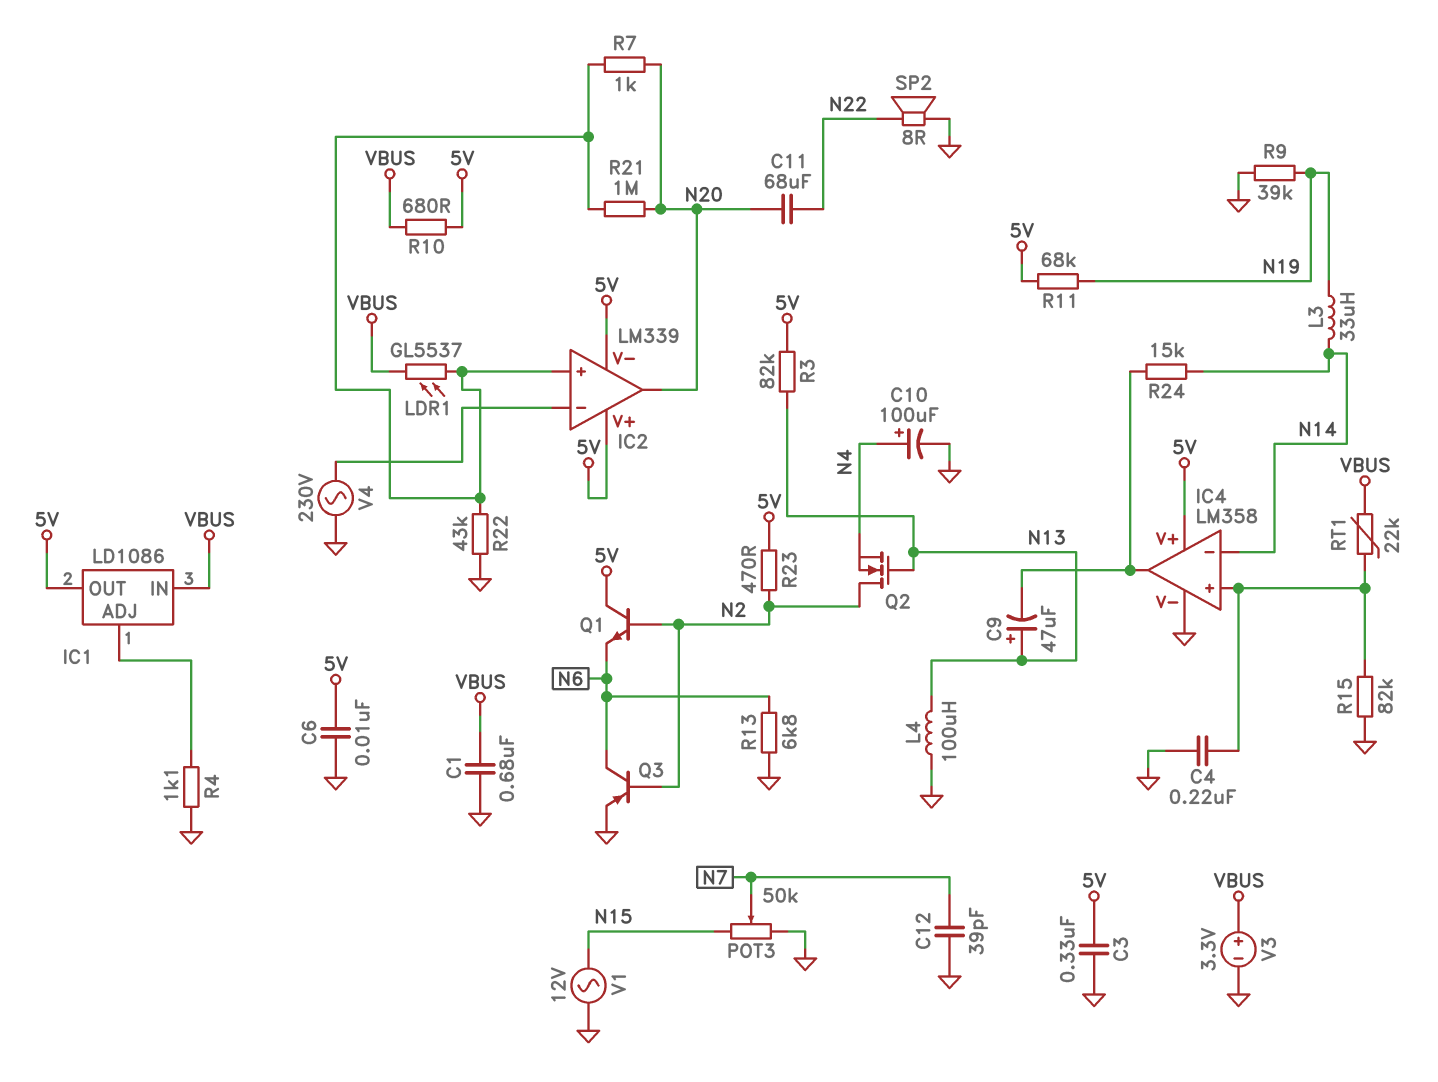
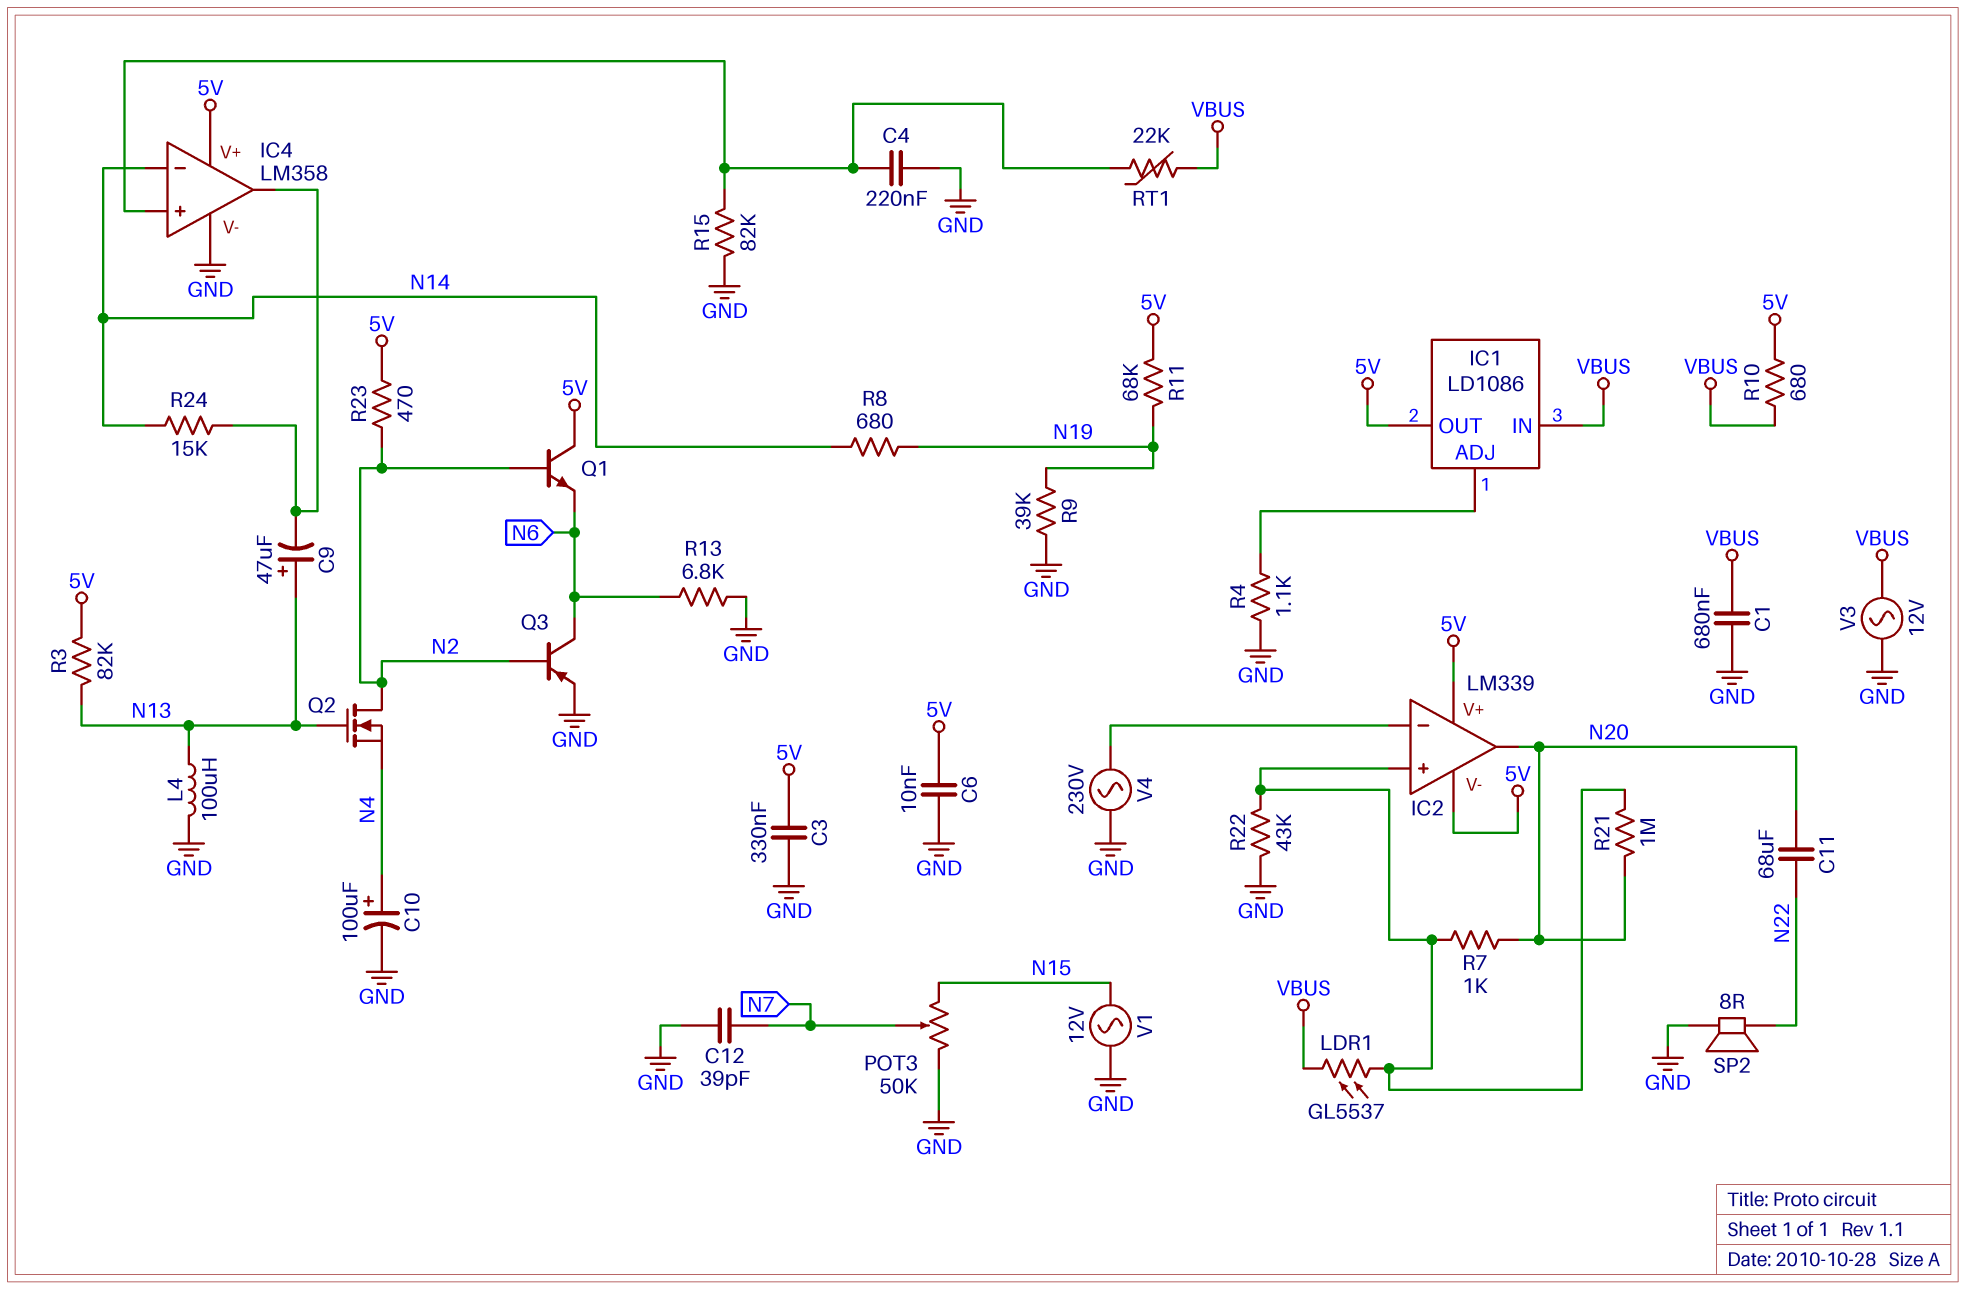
L3: 33uH (N14, N19) -> none
R8: none -> 680 (N14, N19)
V3: 3.3V (plus VBUS, minus GND) -> AC 12V (GND, VBUS)

